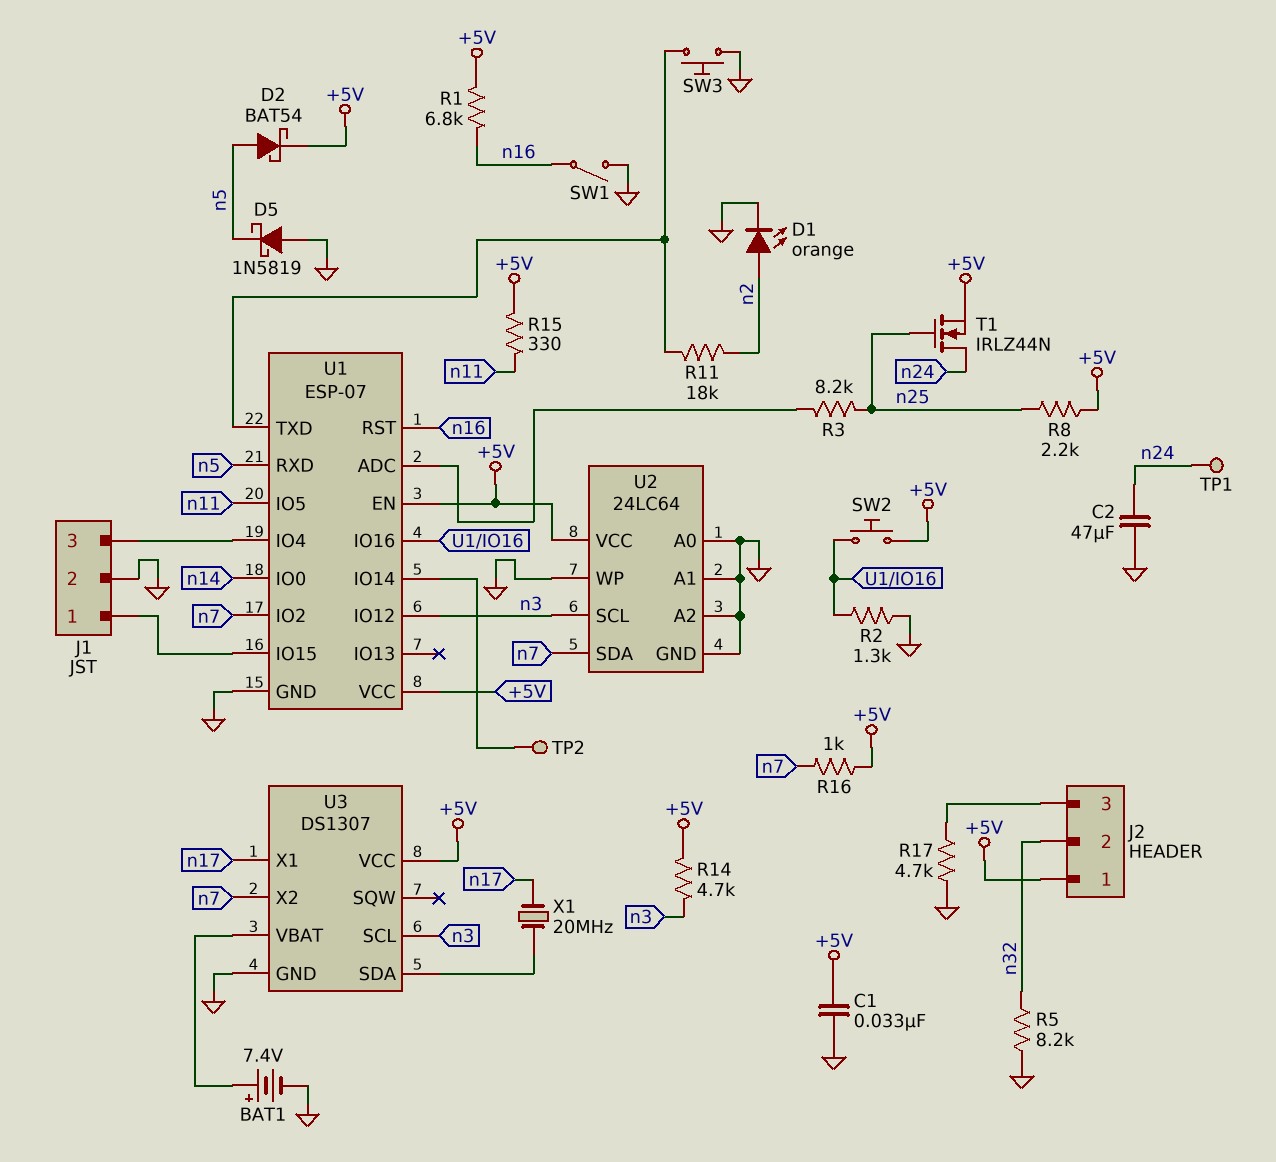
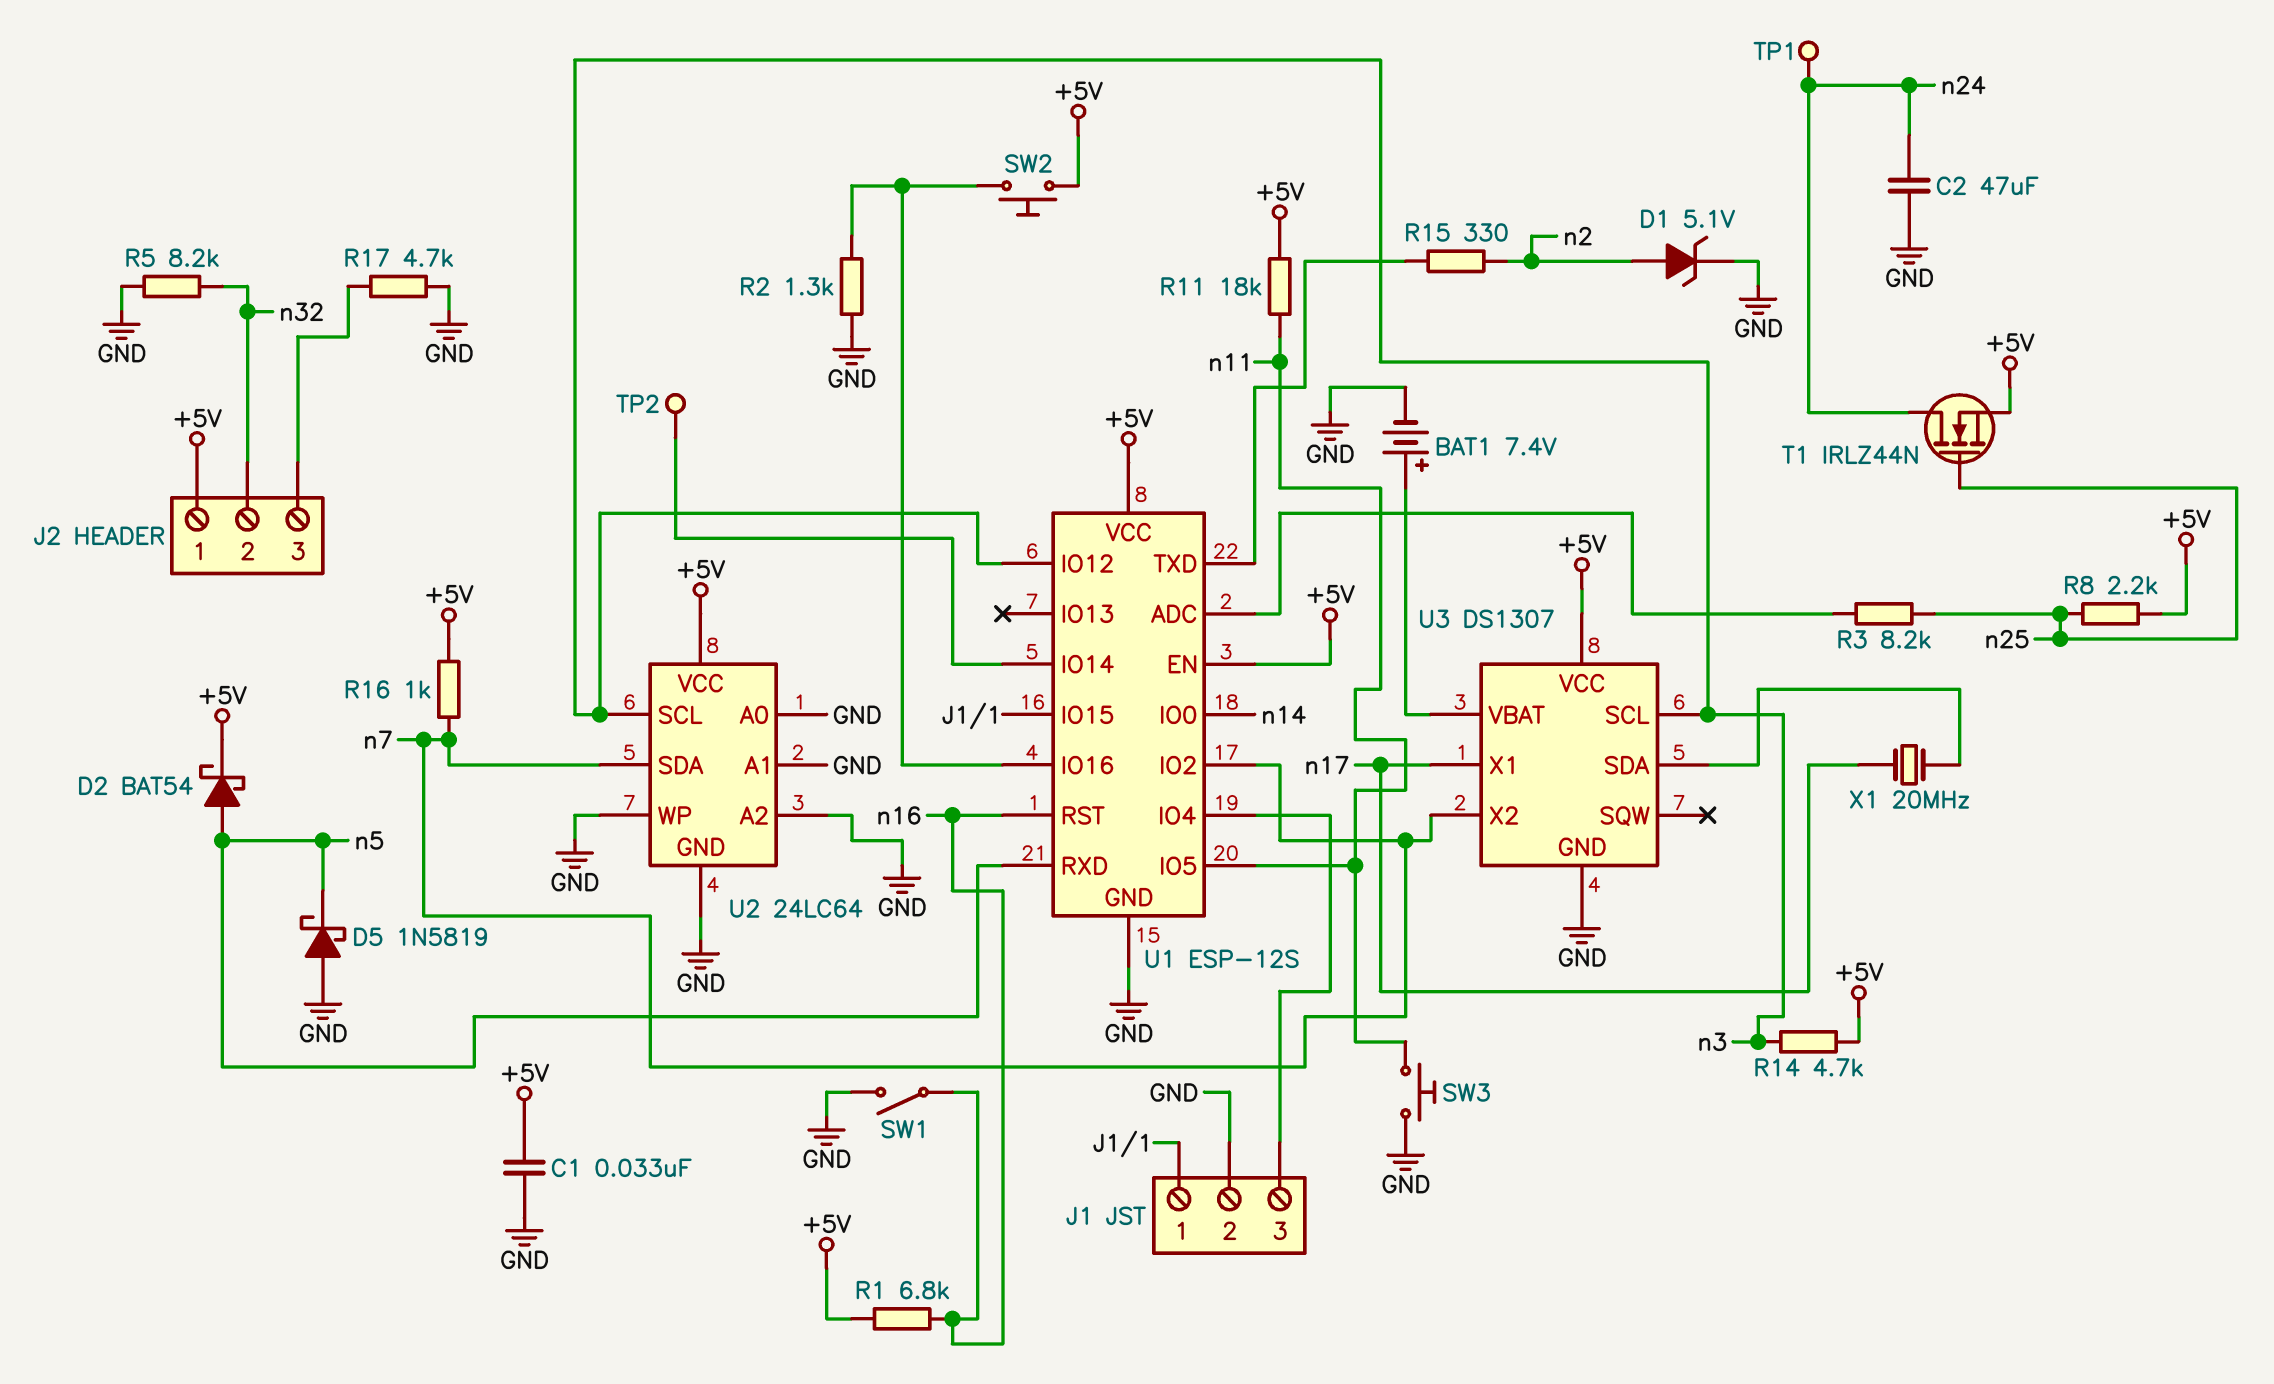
D1: LED orange (A n2, K GND) -> zener 5.1V (A n2, K GND)
R11: 18k (U1/TXD, n2) -> 18k (+5V, n11)
R15: 330 (+5V, n11) -> 330 (U1/TXD, n2)
SW3: button (GND, U1/TXD) -> button (GND, n11)
U1: ESP-07 -> ESP-12S

